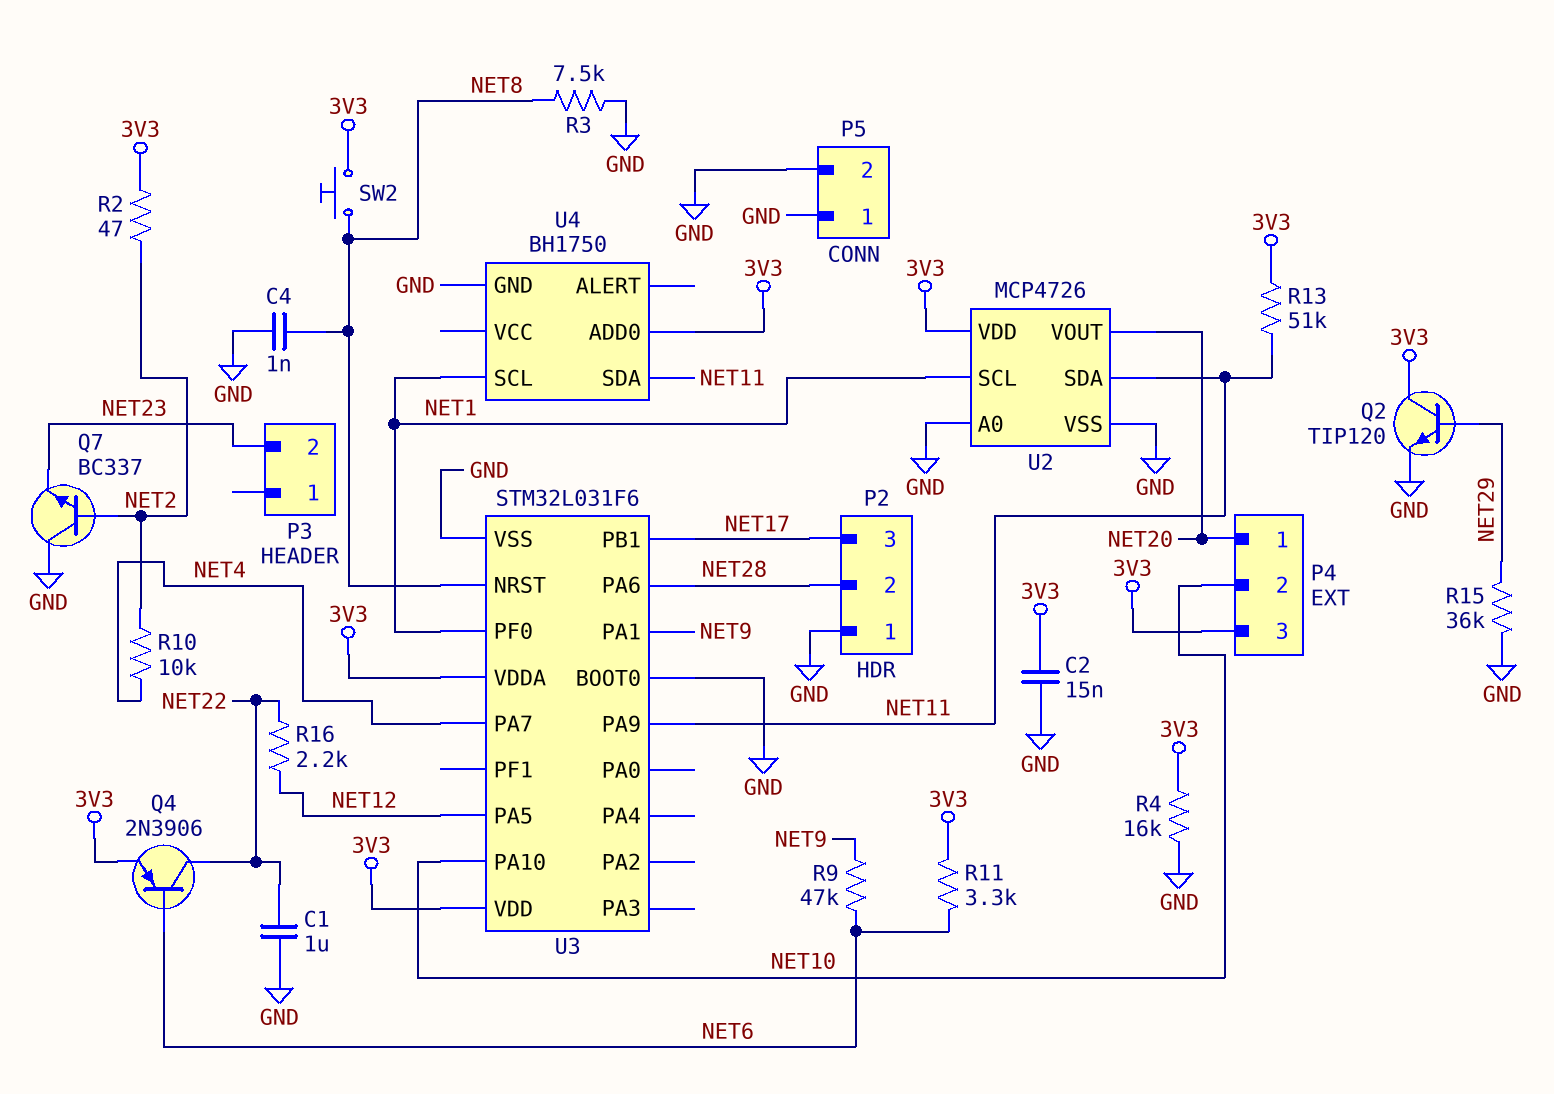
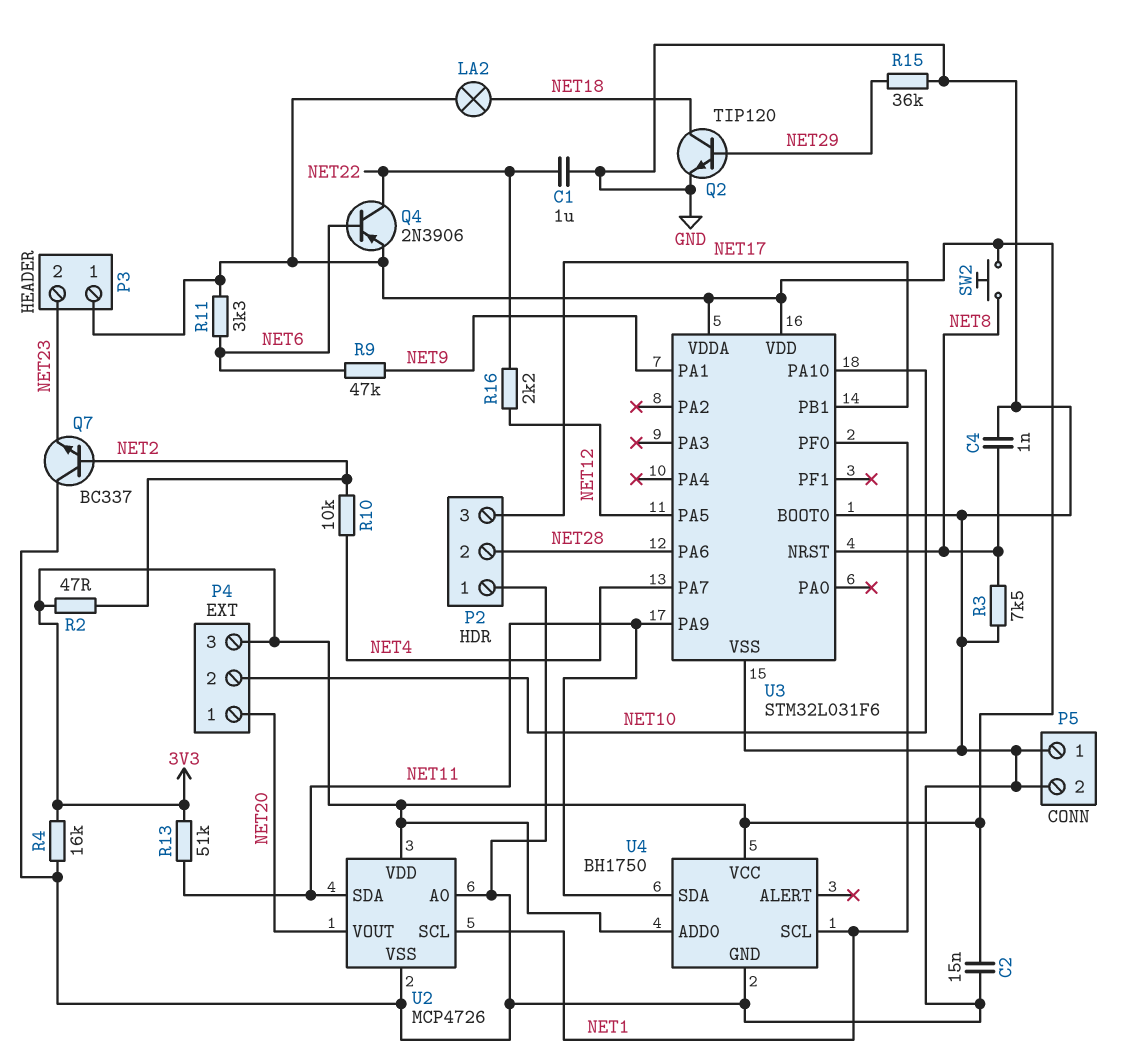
LA2: none -> lamp (3V3, NET18)
P3 pin 1: none -> 3V3
Q2: NPN TIP120 (B NET29, C 3V3, E GND) -> NPN TIP120 (B NET29, C NET18, E GND)
U4 pin VCC: none -> 3V3

